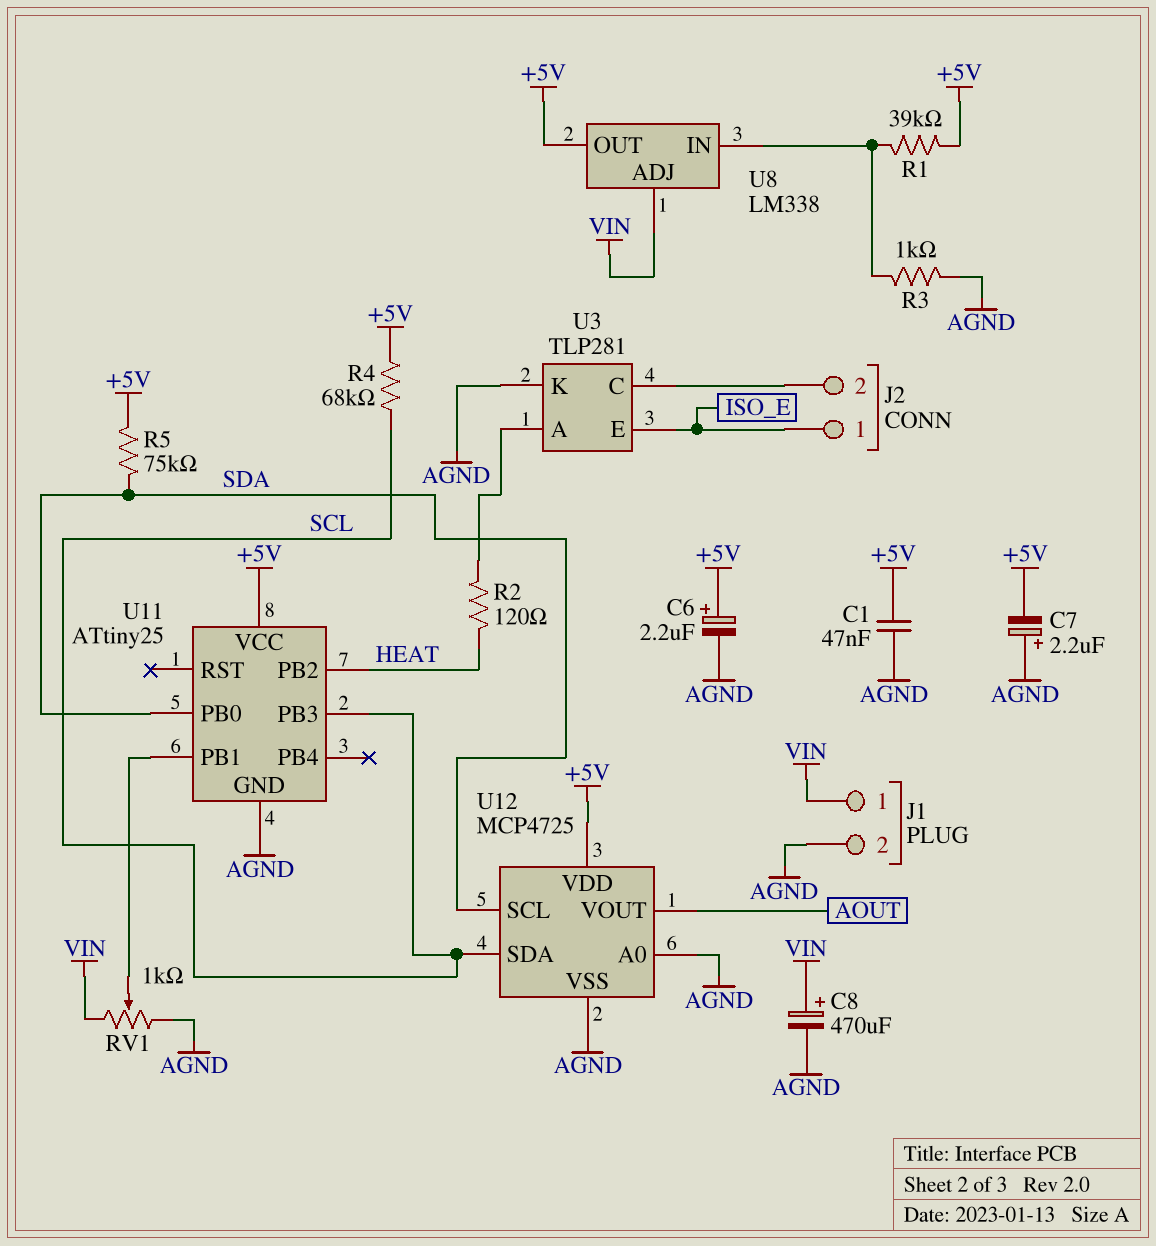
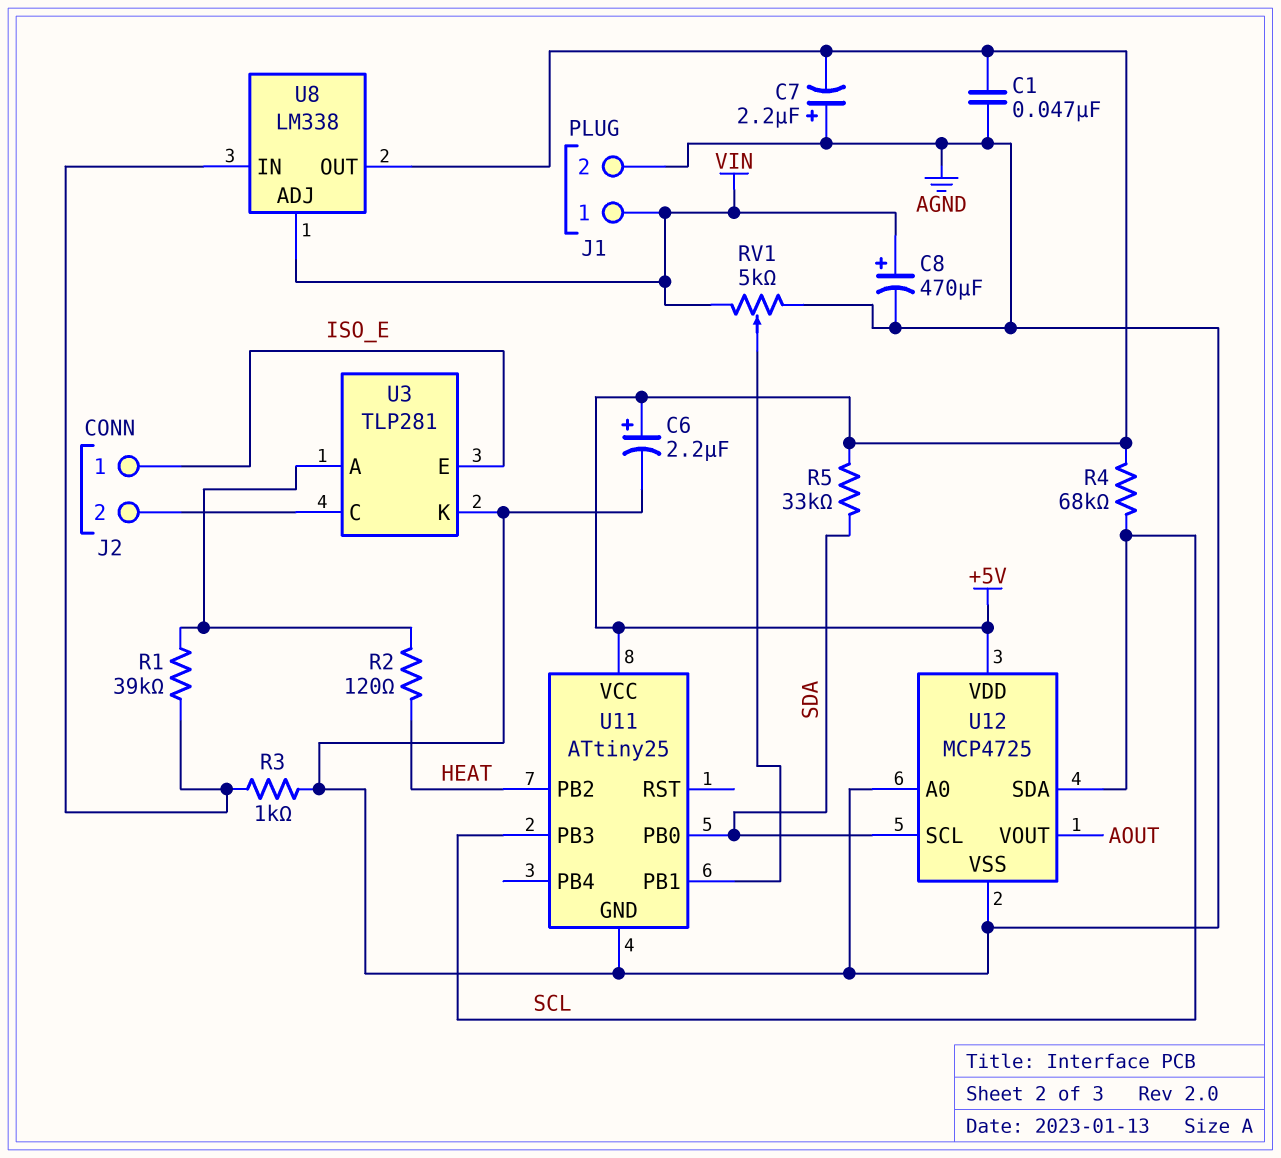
R1: 39k (+5V, U8/IN) -> 39k (U3/A, U8/IN)
R5: 75k (+5V, SDA) -> 33k (+5V, SDA)
RV1: 1k (AGND, VIN, wiper U11/PB1) -> 5k (AGND, VIN, wiper U11/PB1)

